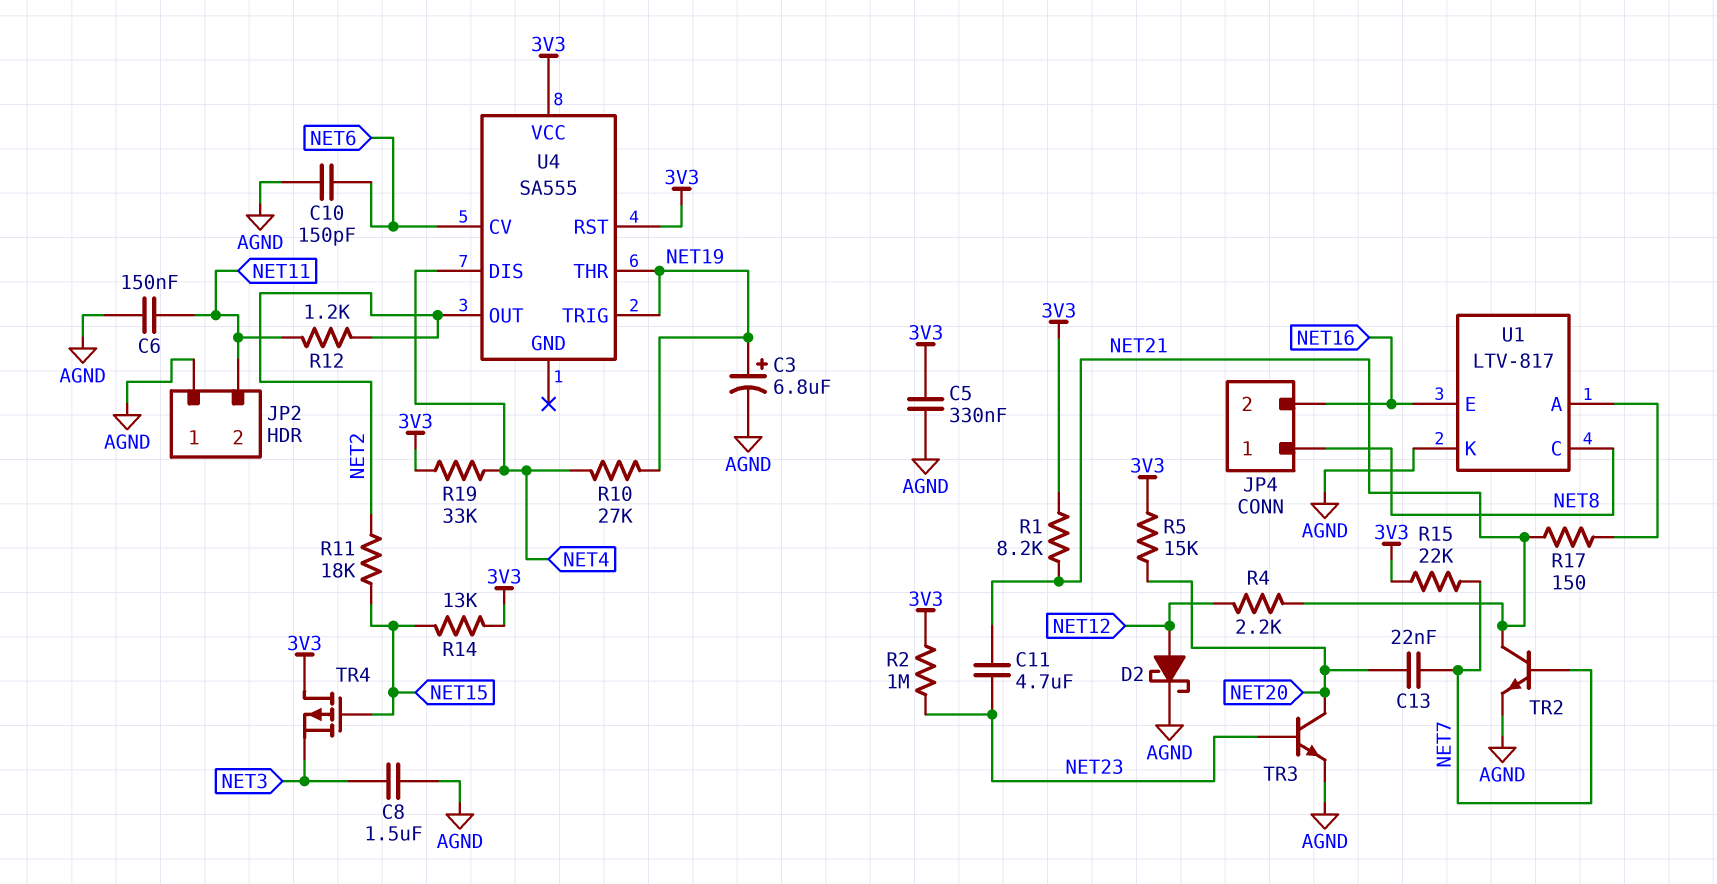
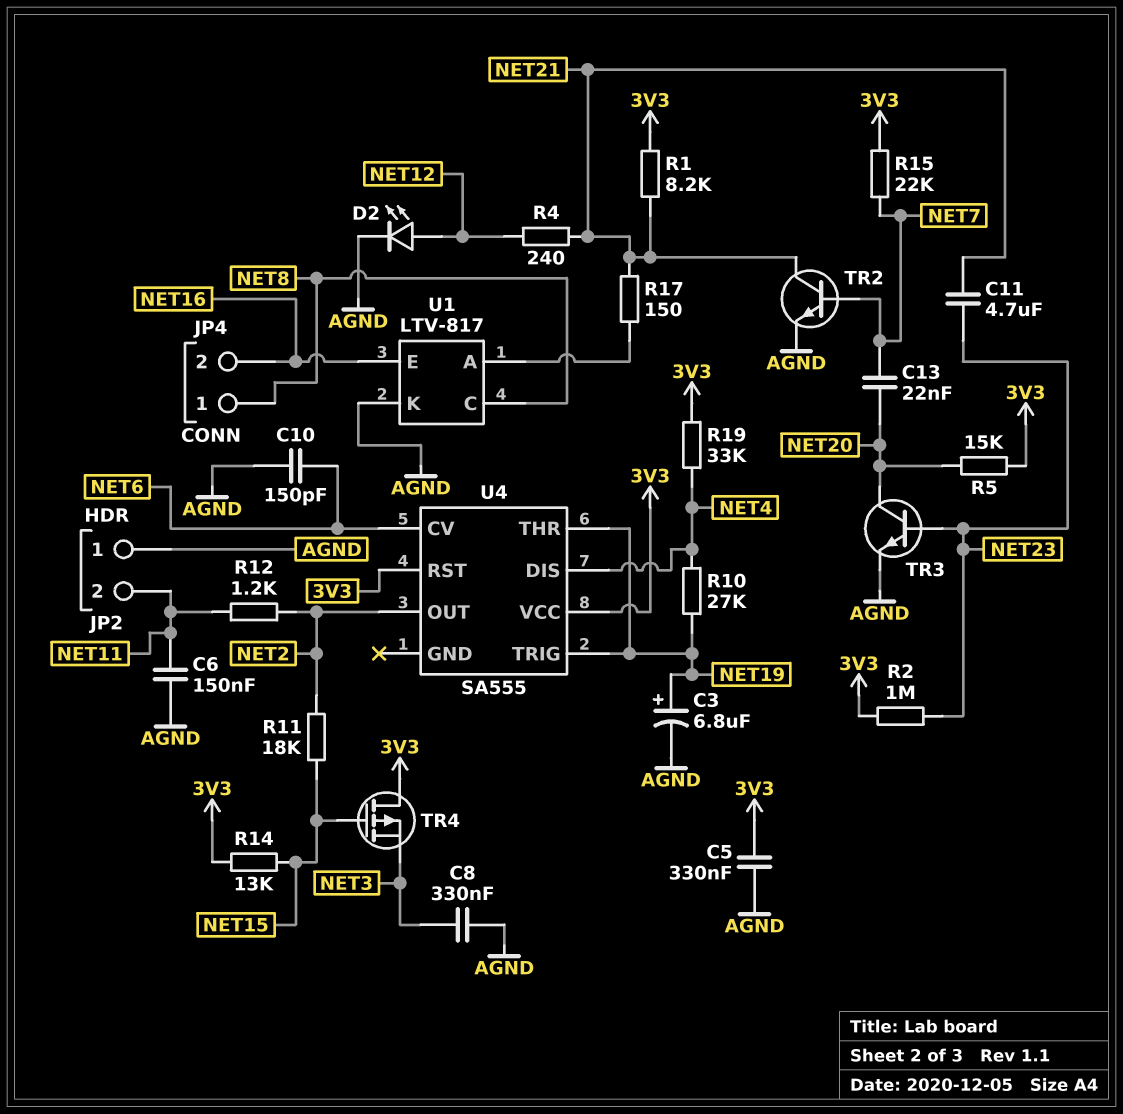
C8: 1.5uF (AGND, NET3) -> 330nF (AGND, NET3)
D2: schottky (A NET12, K AGND) -> LED (A NET12, K AGND)
R4: 2.2k (NET12, NET21) -> 240 (NET12, NET21)

